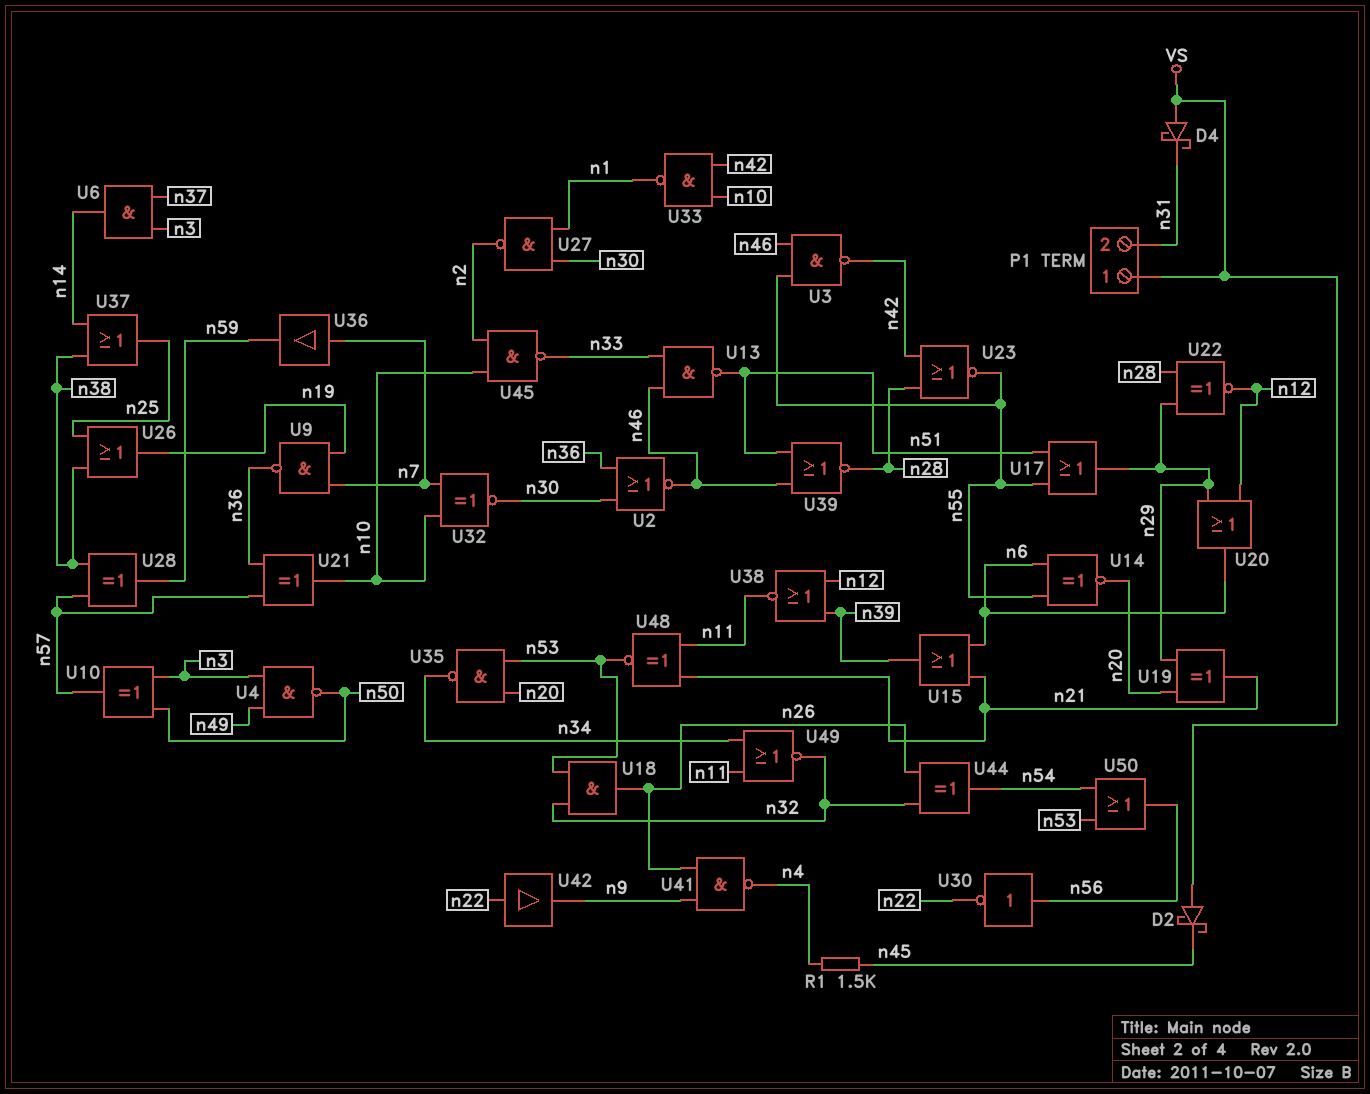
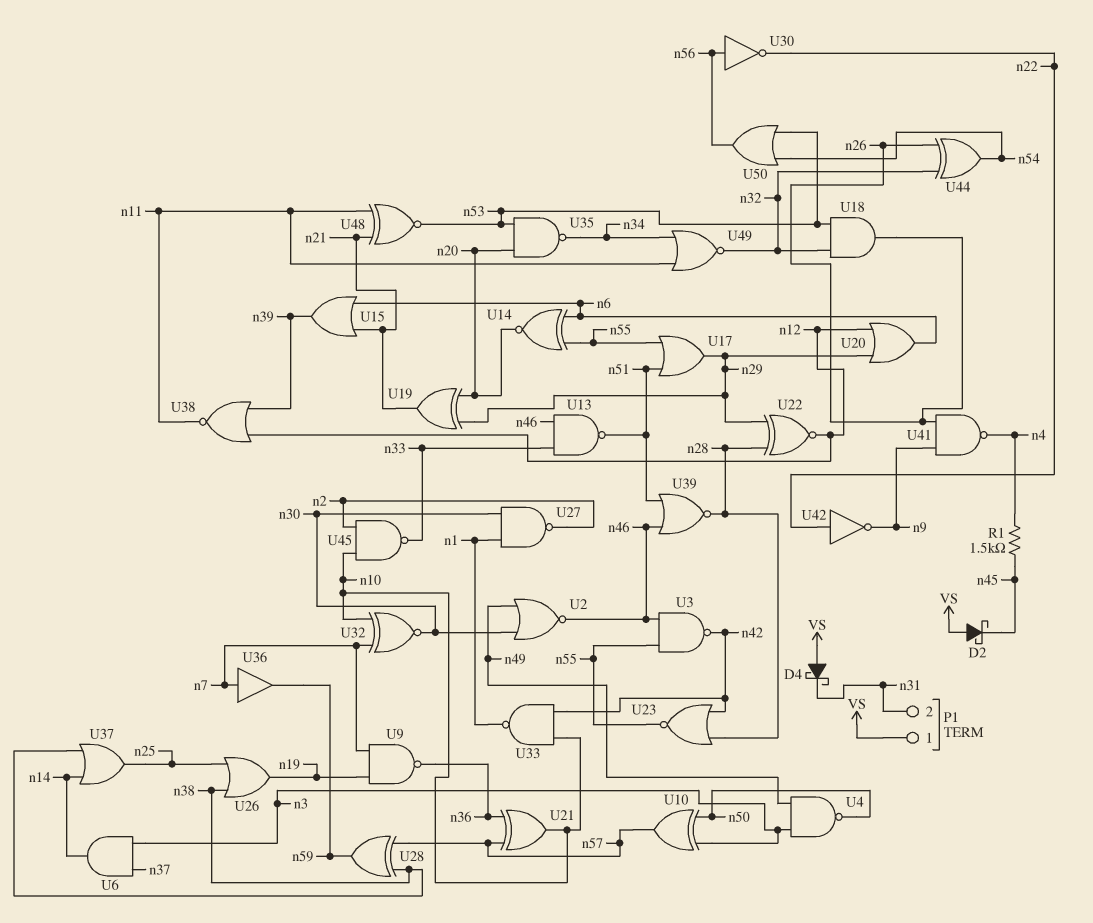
U2: NOR (in n30, in n36, out n46) -> NOR (in n30, in n49, out n46)
U42: buffer (in n22, out n9) -> NOT (in n22, out n9)

